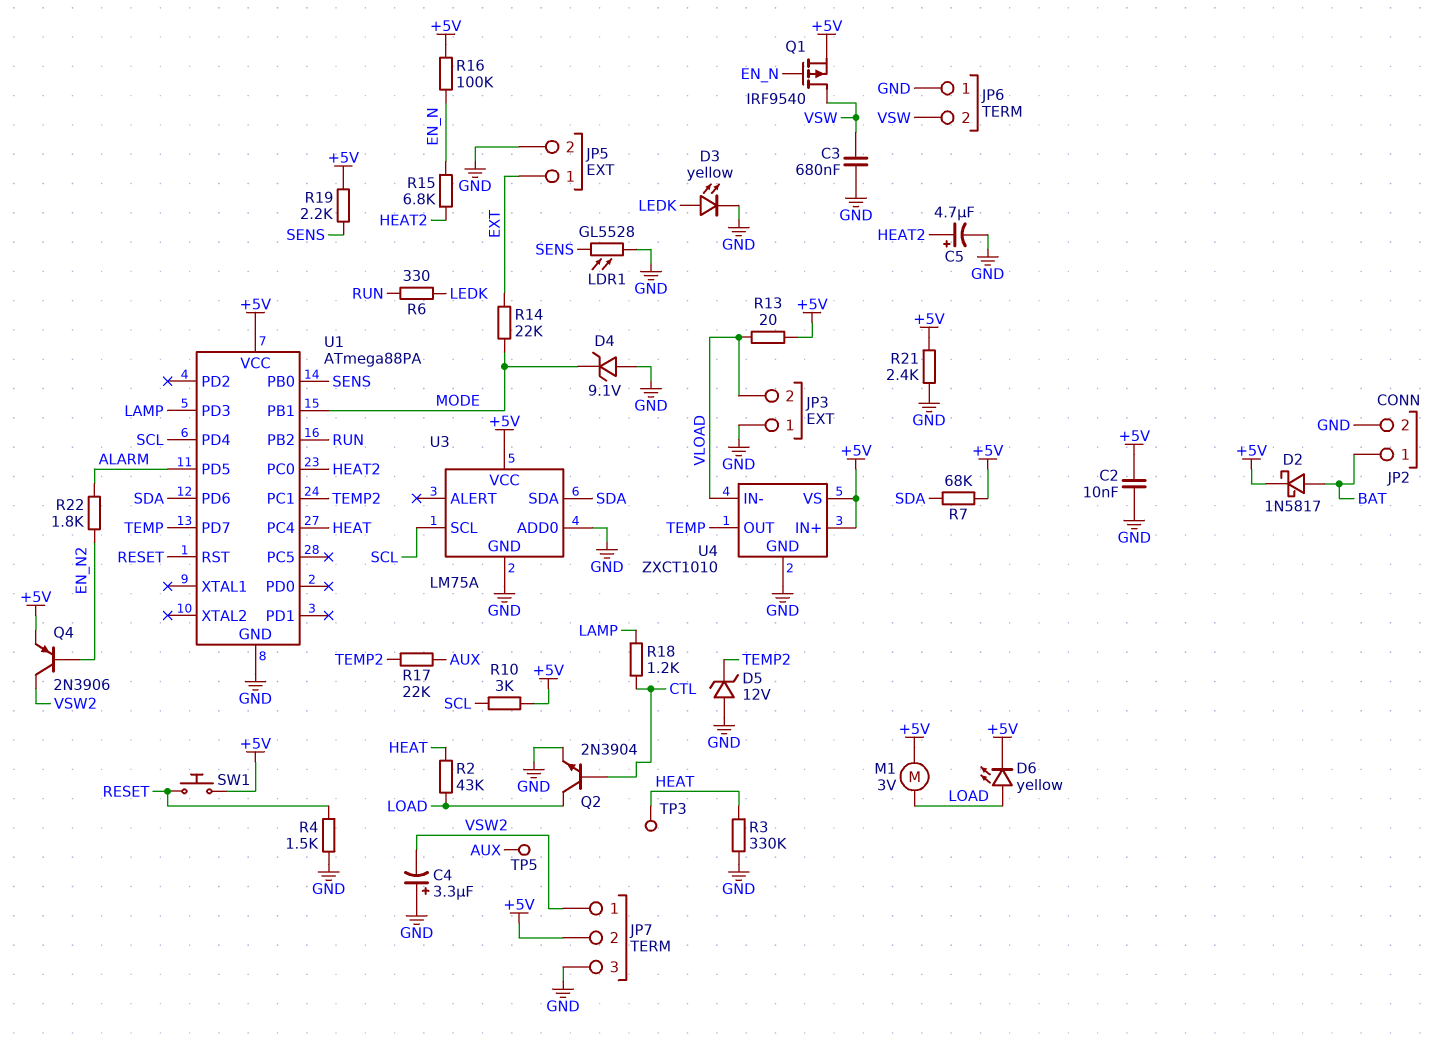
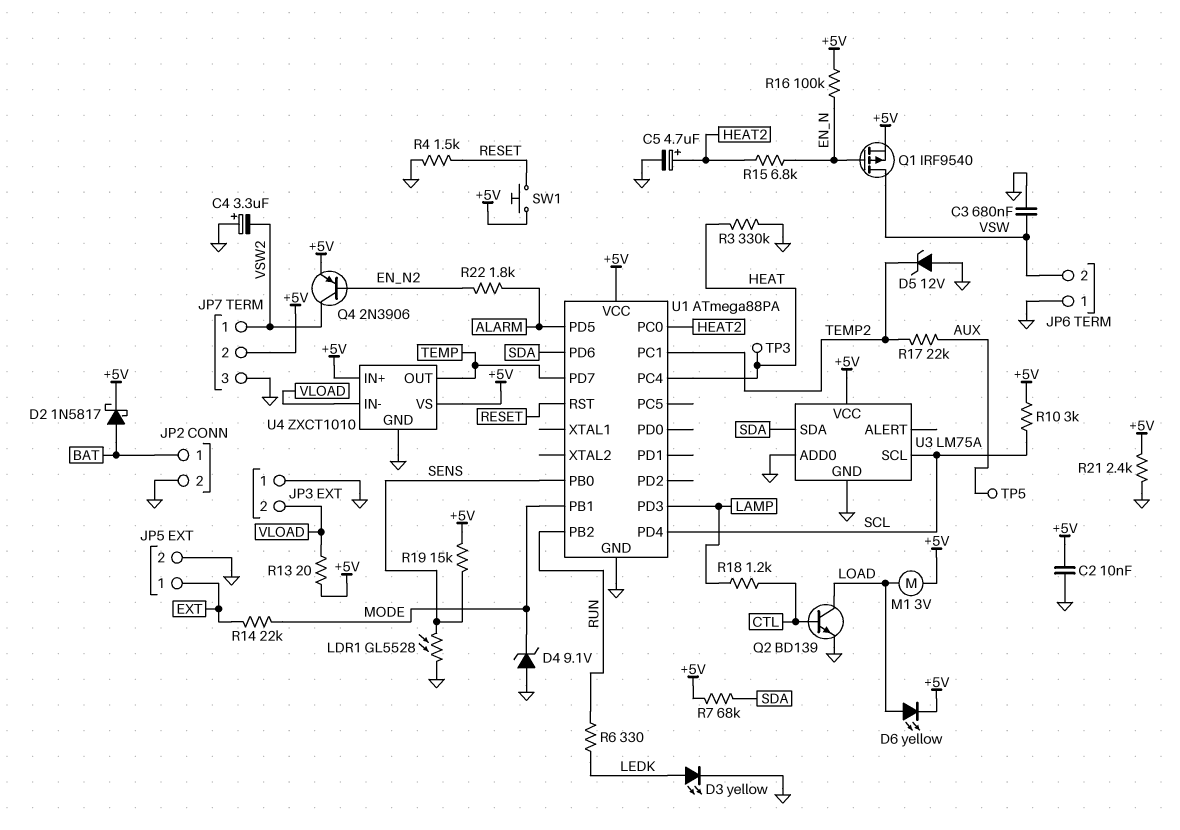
Q2: NPN 2N3904 (B CTL, C LOAD, E GND) -> NPN BD139 (B CTL, C LOAD, E GND)
R2: 43k (HEAT, LOAD) -> none
R19: 2.2k (+5V, SENS) -> 15k (+5V, SENS)

